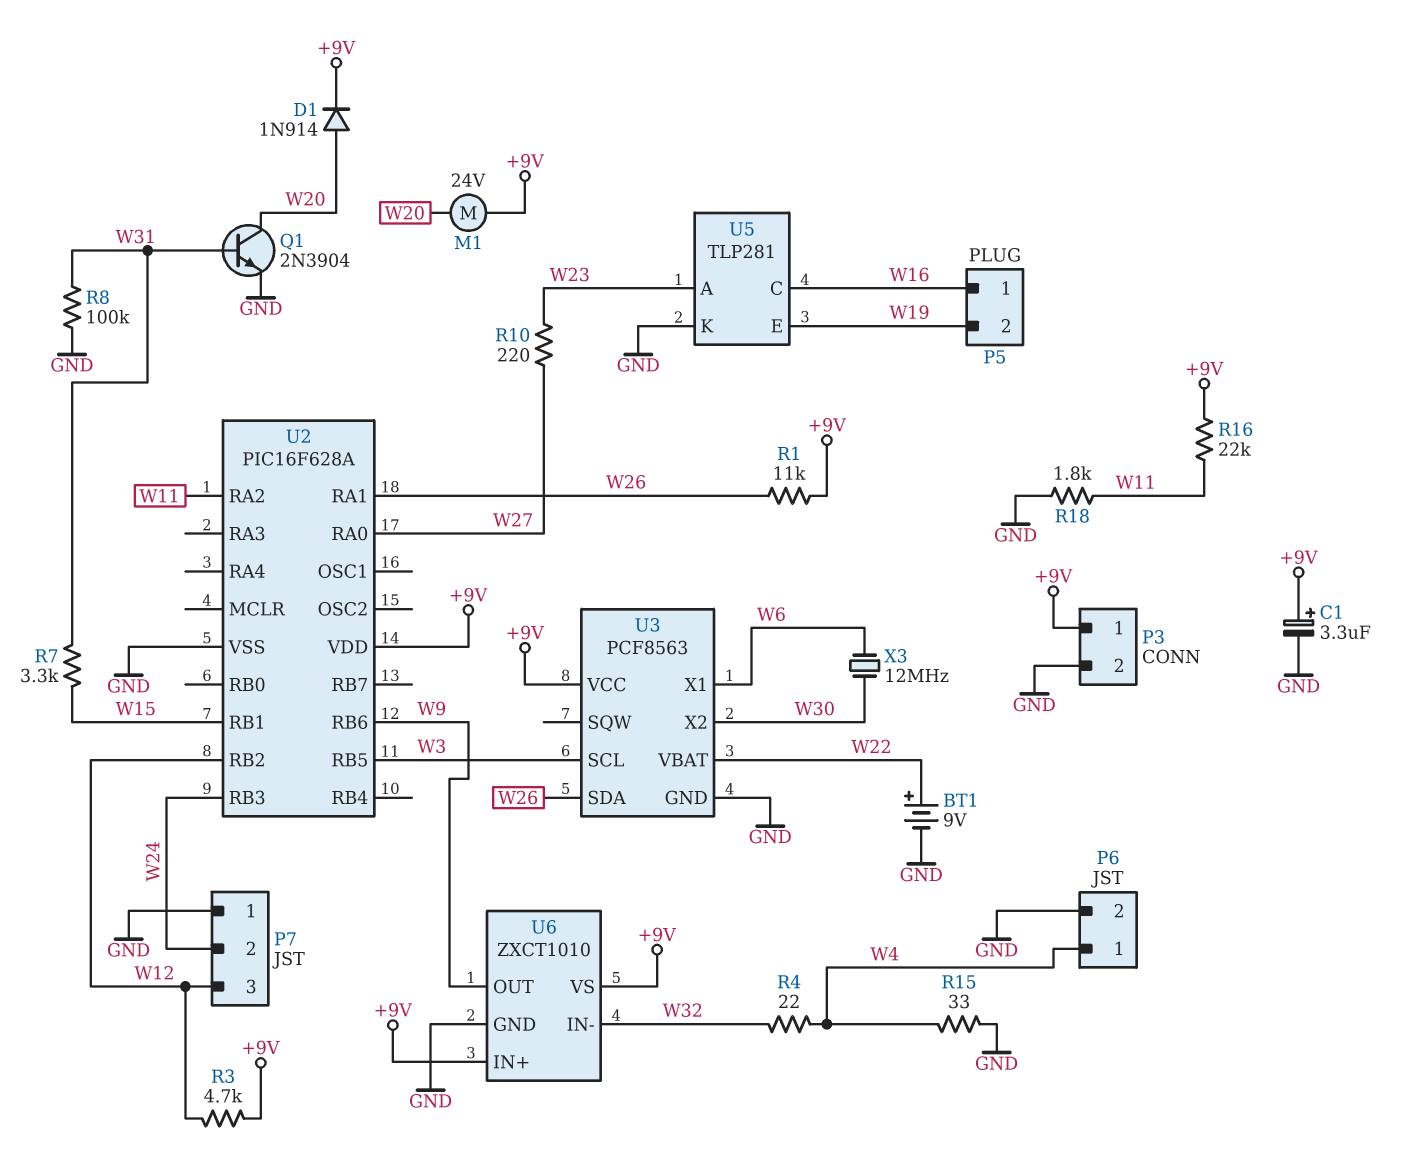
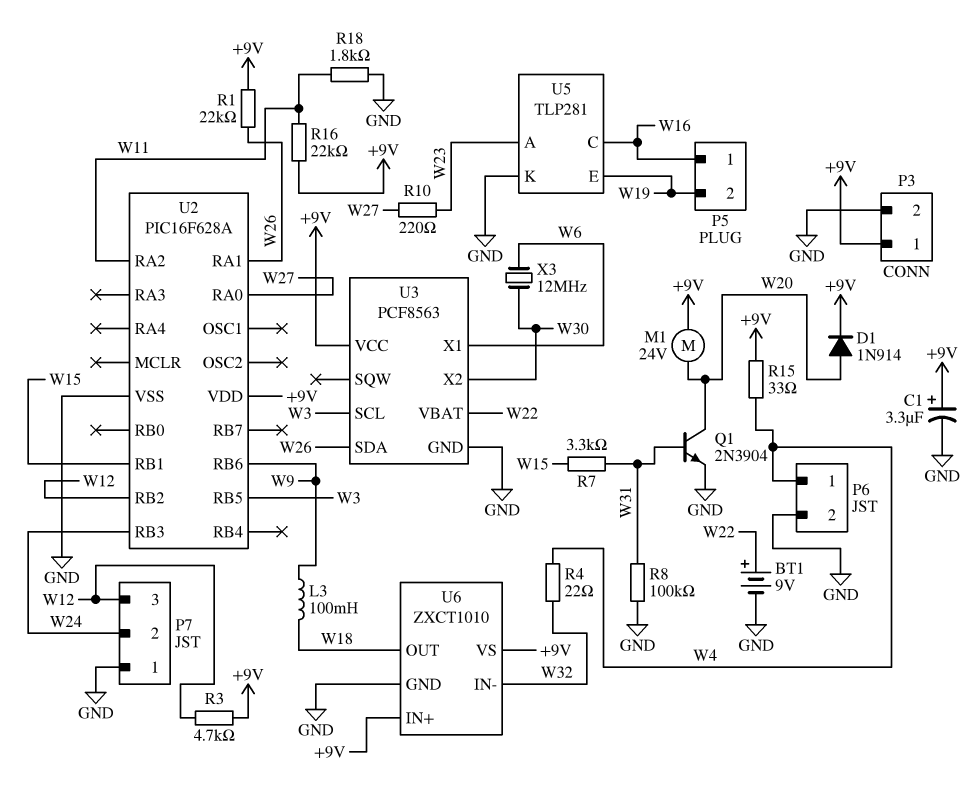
L3: none -> 100mH (W9, W18)
R1: 11k (+9V, W26) -> 22k (+9V, W26)
R15: 33 (GND, W4) -> 33 (+9V, W4)
U6 pin OUT: W9 -> W18

